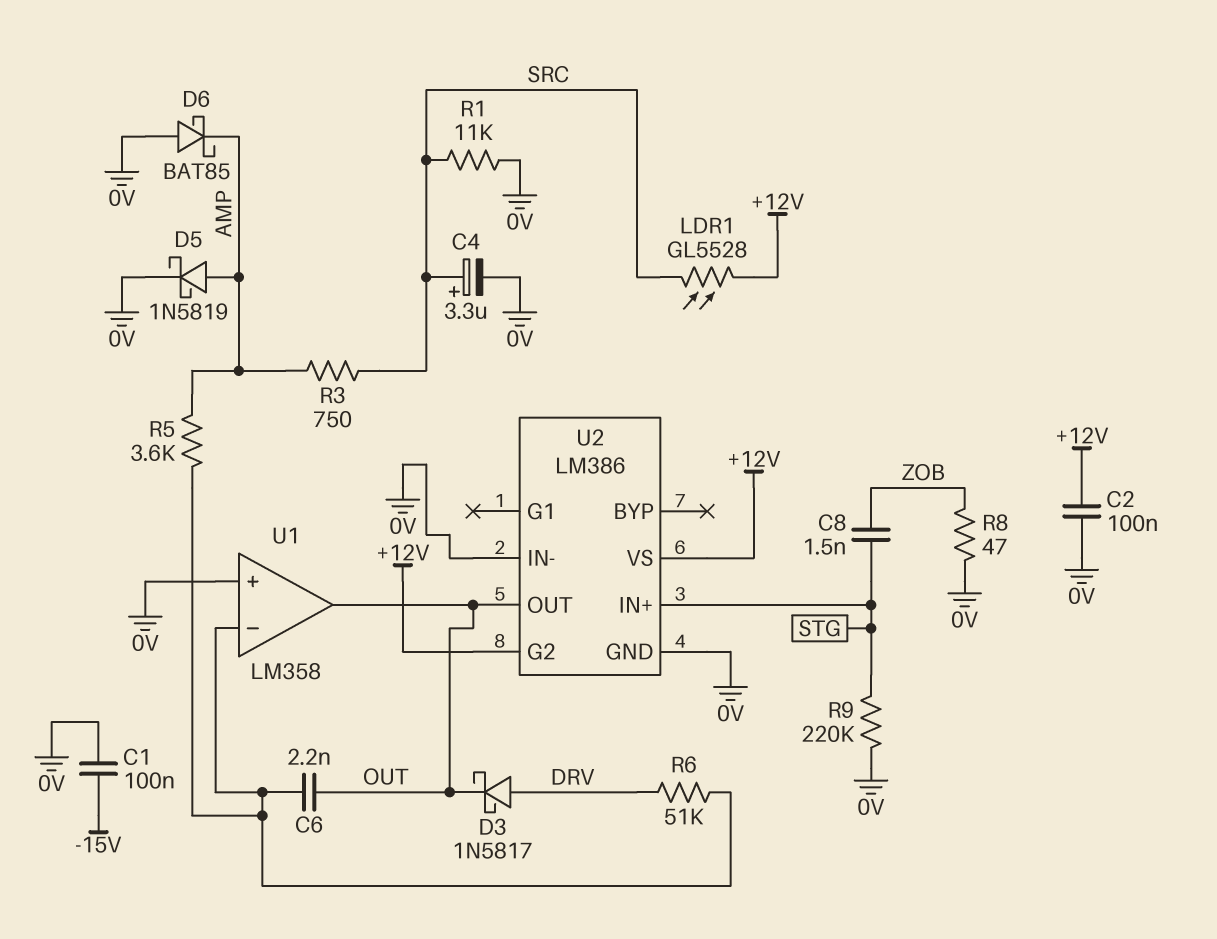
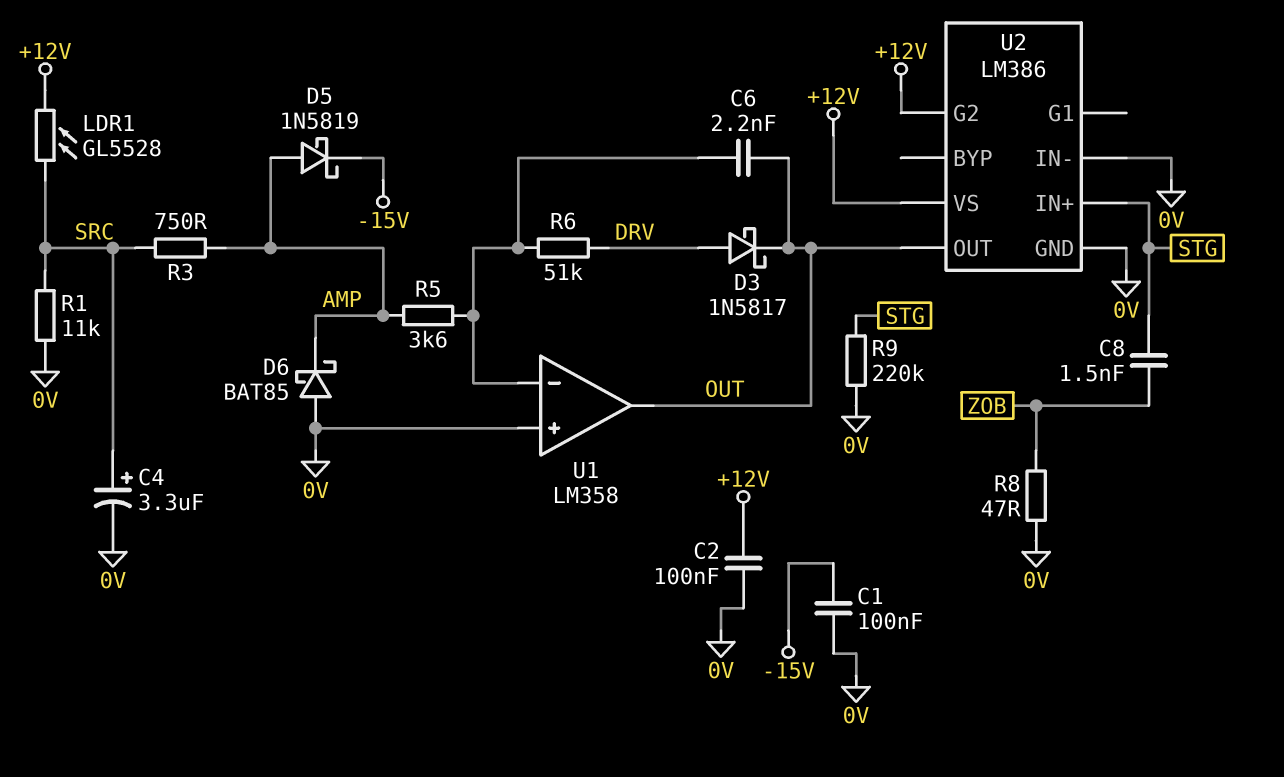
D5: schottky 1N5819 (A AMP, K 0V) -> schottky 1N5819 (A AMP, K -15V)

